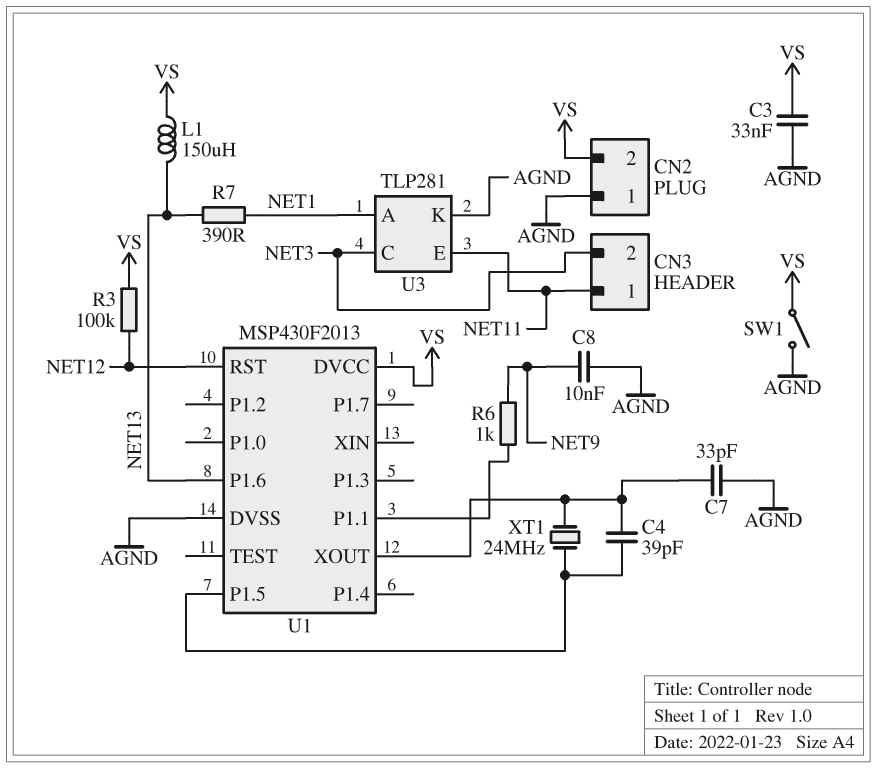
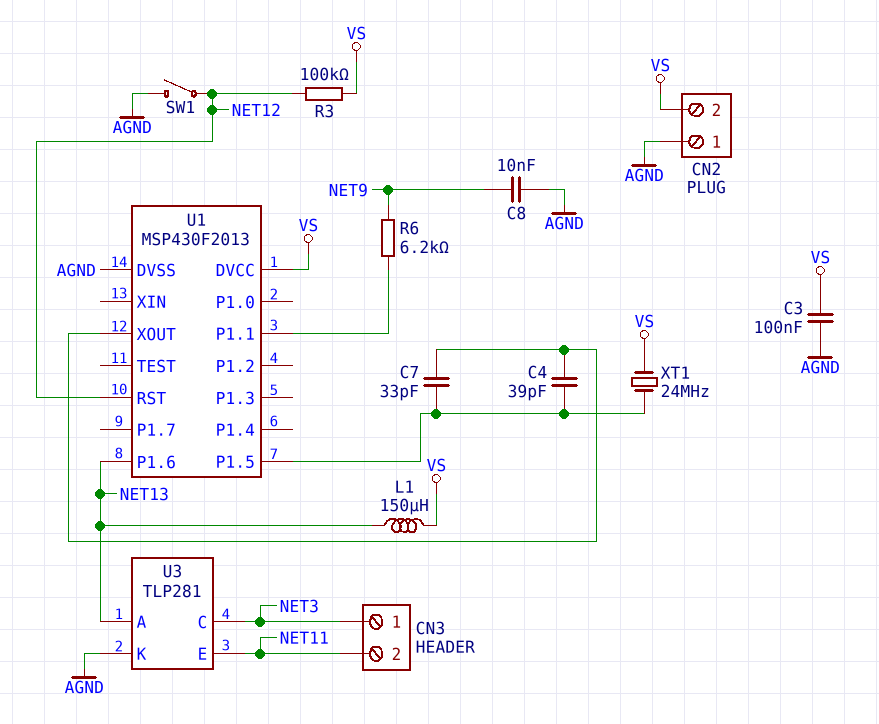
C3: 33nF (AGND, VS) -> 100nF (AGND, VS)
C7: 33pF (AGND, U1/XOUT) -> 33pF (U1/P1.5, U1/XOUT)
CN3 pin 1: NET11 -> NET3
CN3 pin 2: NET3 -> NET11
R6: 1k (NET9, U1/P1.1) -> 6.2k (NET9, U1/P1.1)
R7: 390 (NET1, NET13) -> none
SW1: switch (AGND, VS) -> switch (AGND, NET12)
U3 pin A: NET1 -> NET13
XT1: 24MHz (U1/P1.5, U1/XOUT) -> 24MHz (U1/P1.5, VS)

